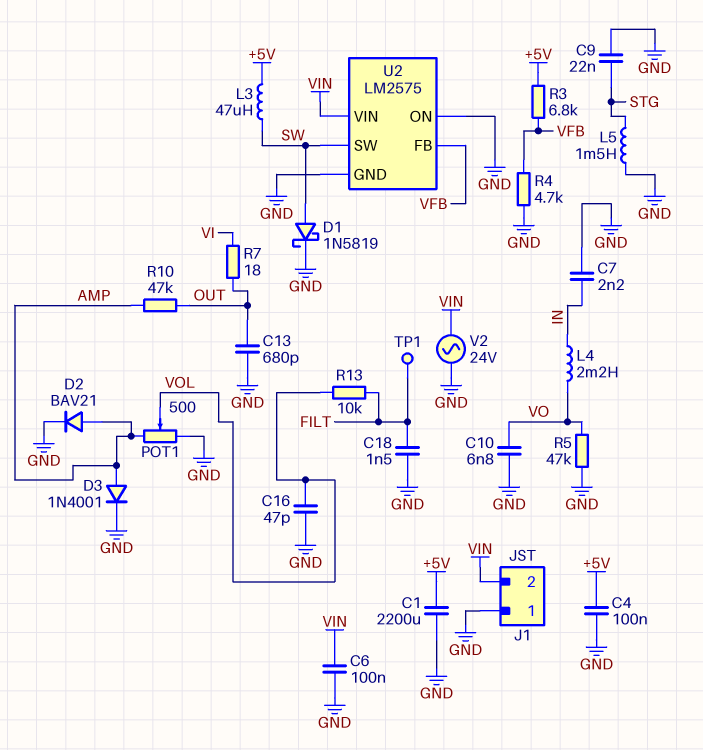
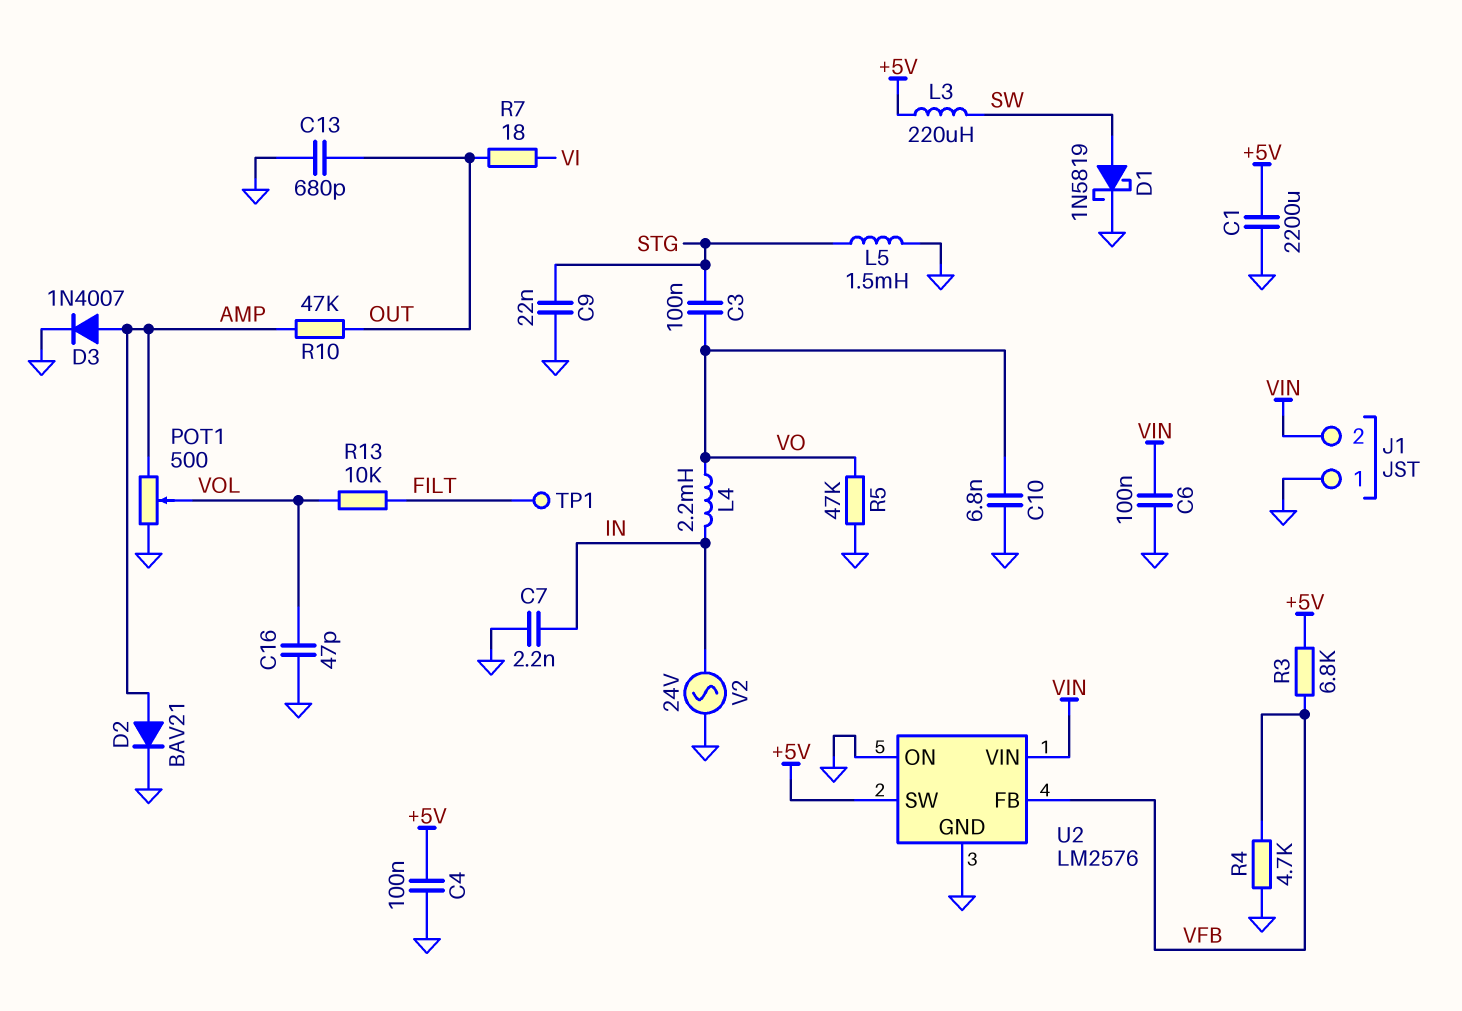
C3: none -> 100nF (STG, VO)
C18: 1.5nF (FILT, GND) -> none
D3: diode 1N4001 (A AMP, K GND) -> diode 1N4007 (A AMP, K GND)
L3: 47uH (+5V, SW) -> 220uH (+5V, SW)
U2: LM2575 -> LM2576
U2 pin SW: SW -> +5V
V2: AC 24V (GND, VIN) -> AC 24V (GND, IN)

